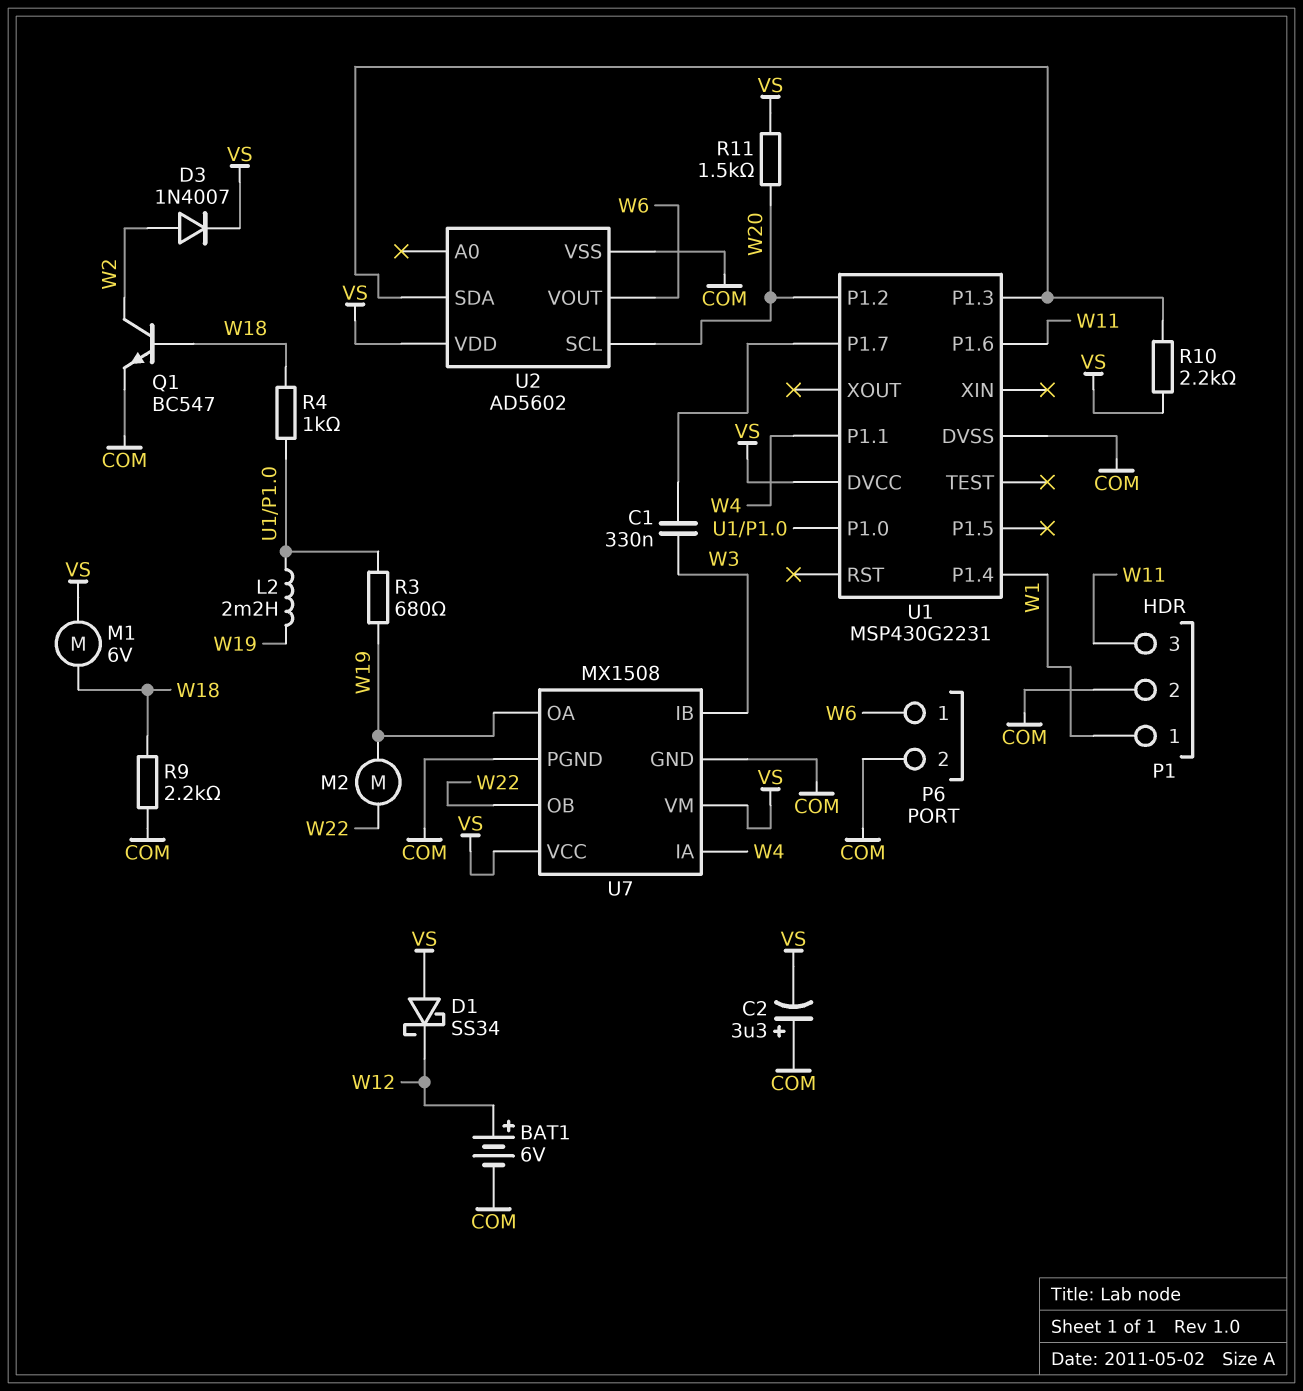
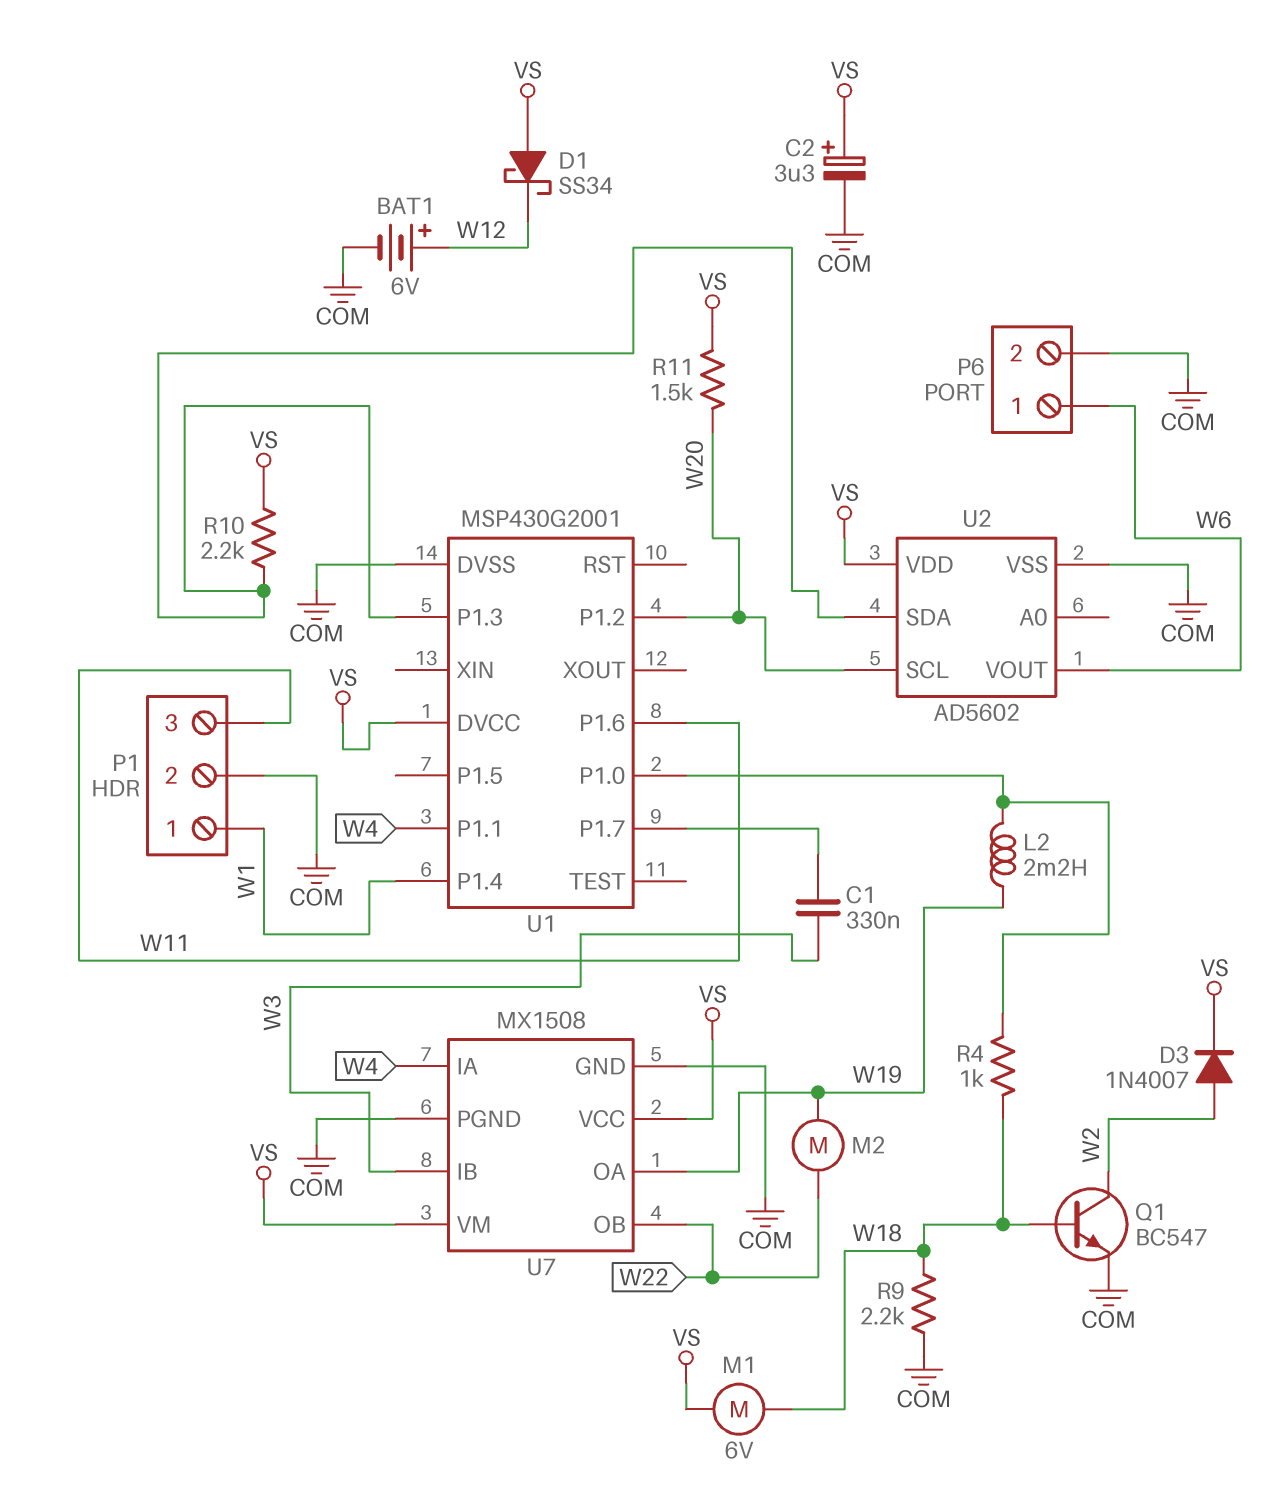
C2: 3.3uF (plus COM, minus VS) -> 3.3uF (plus VS, minus COM)
R3: 680 (U1/P1.0, W19) -> none
U1: MSP430G2231 -> MSP430G2001

